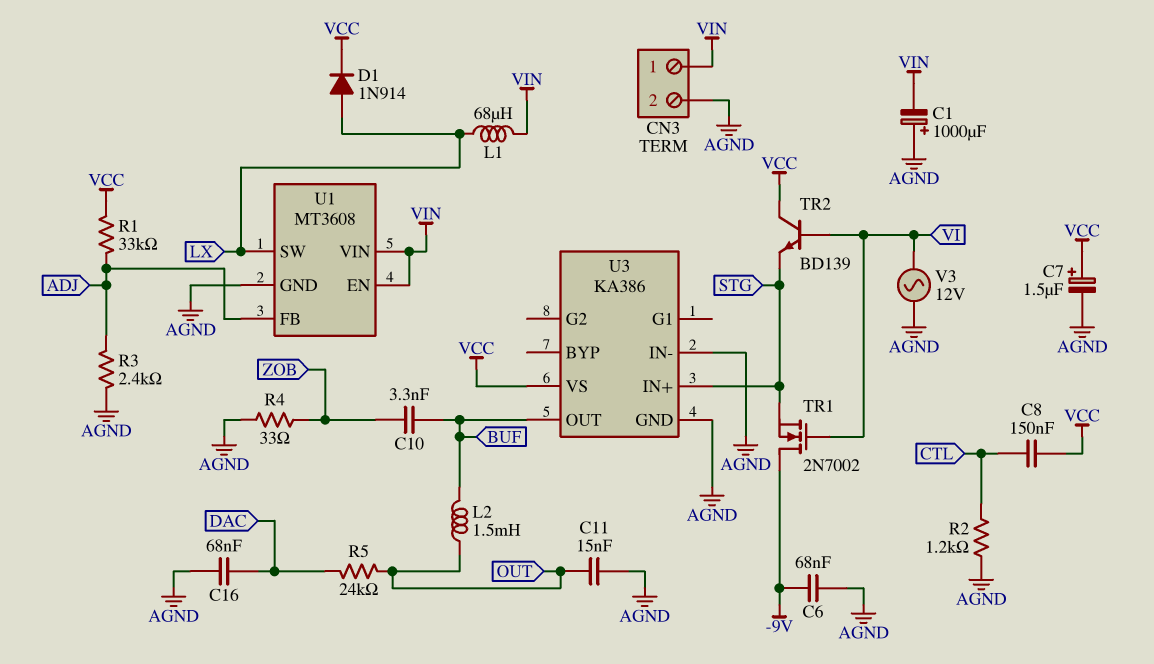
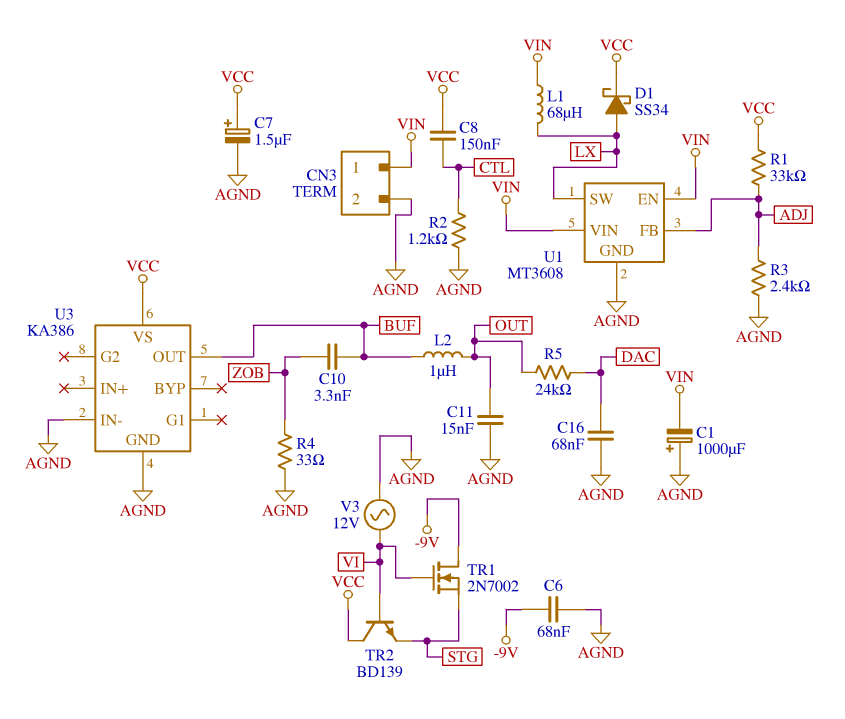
D1: diode 1N914 (A LX, K VCC) -> schottky SS34 (A LX, K VCC)
L2: 1.5mH (BUF, OUT) -> 1uH (BUF, OUT)
U3 pin IN+: STG -> none

